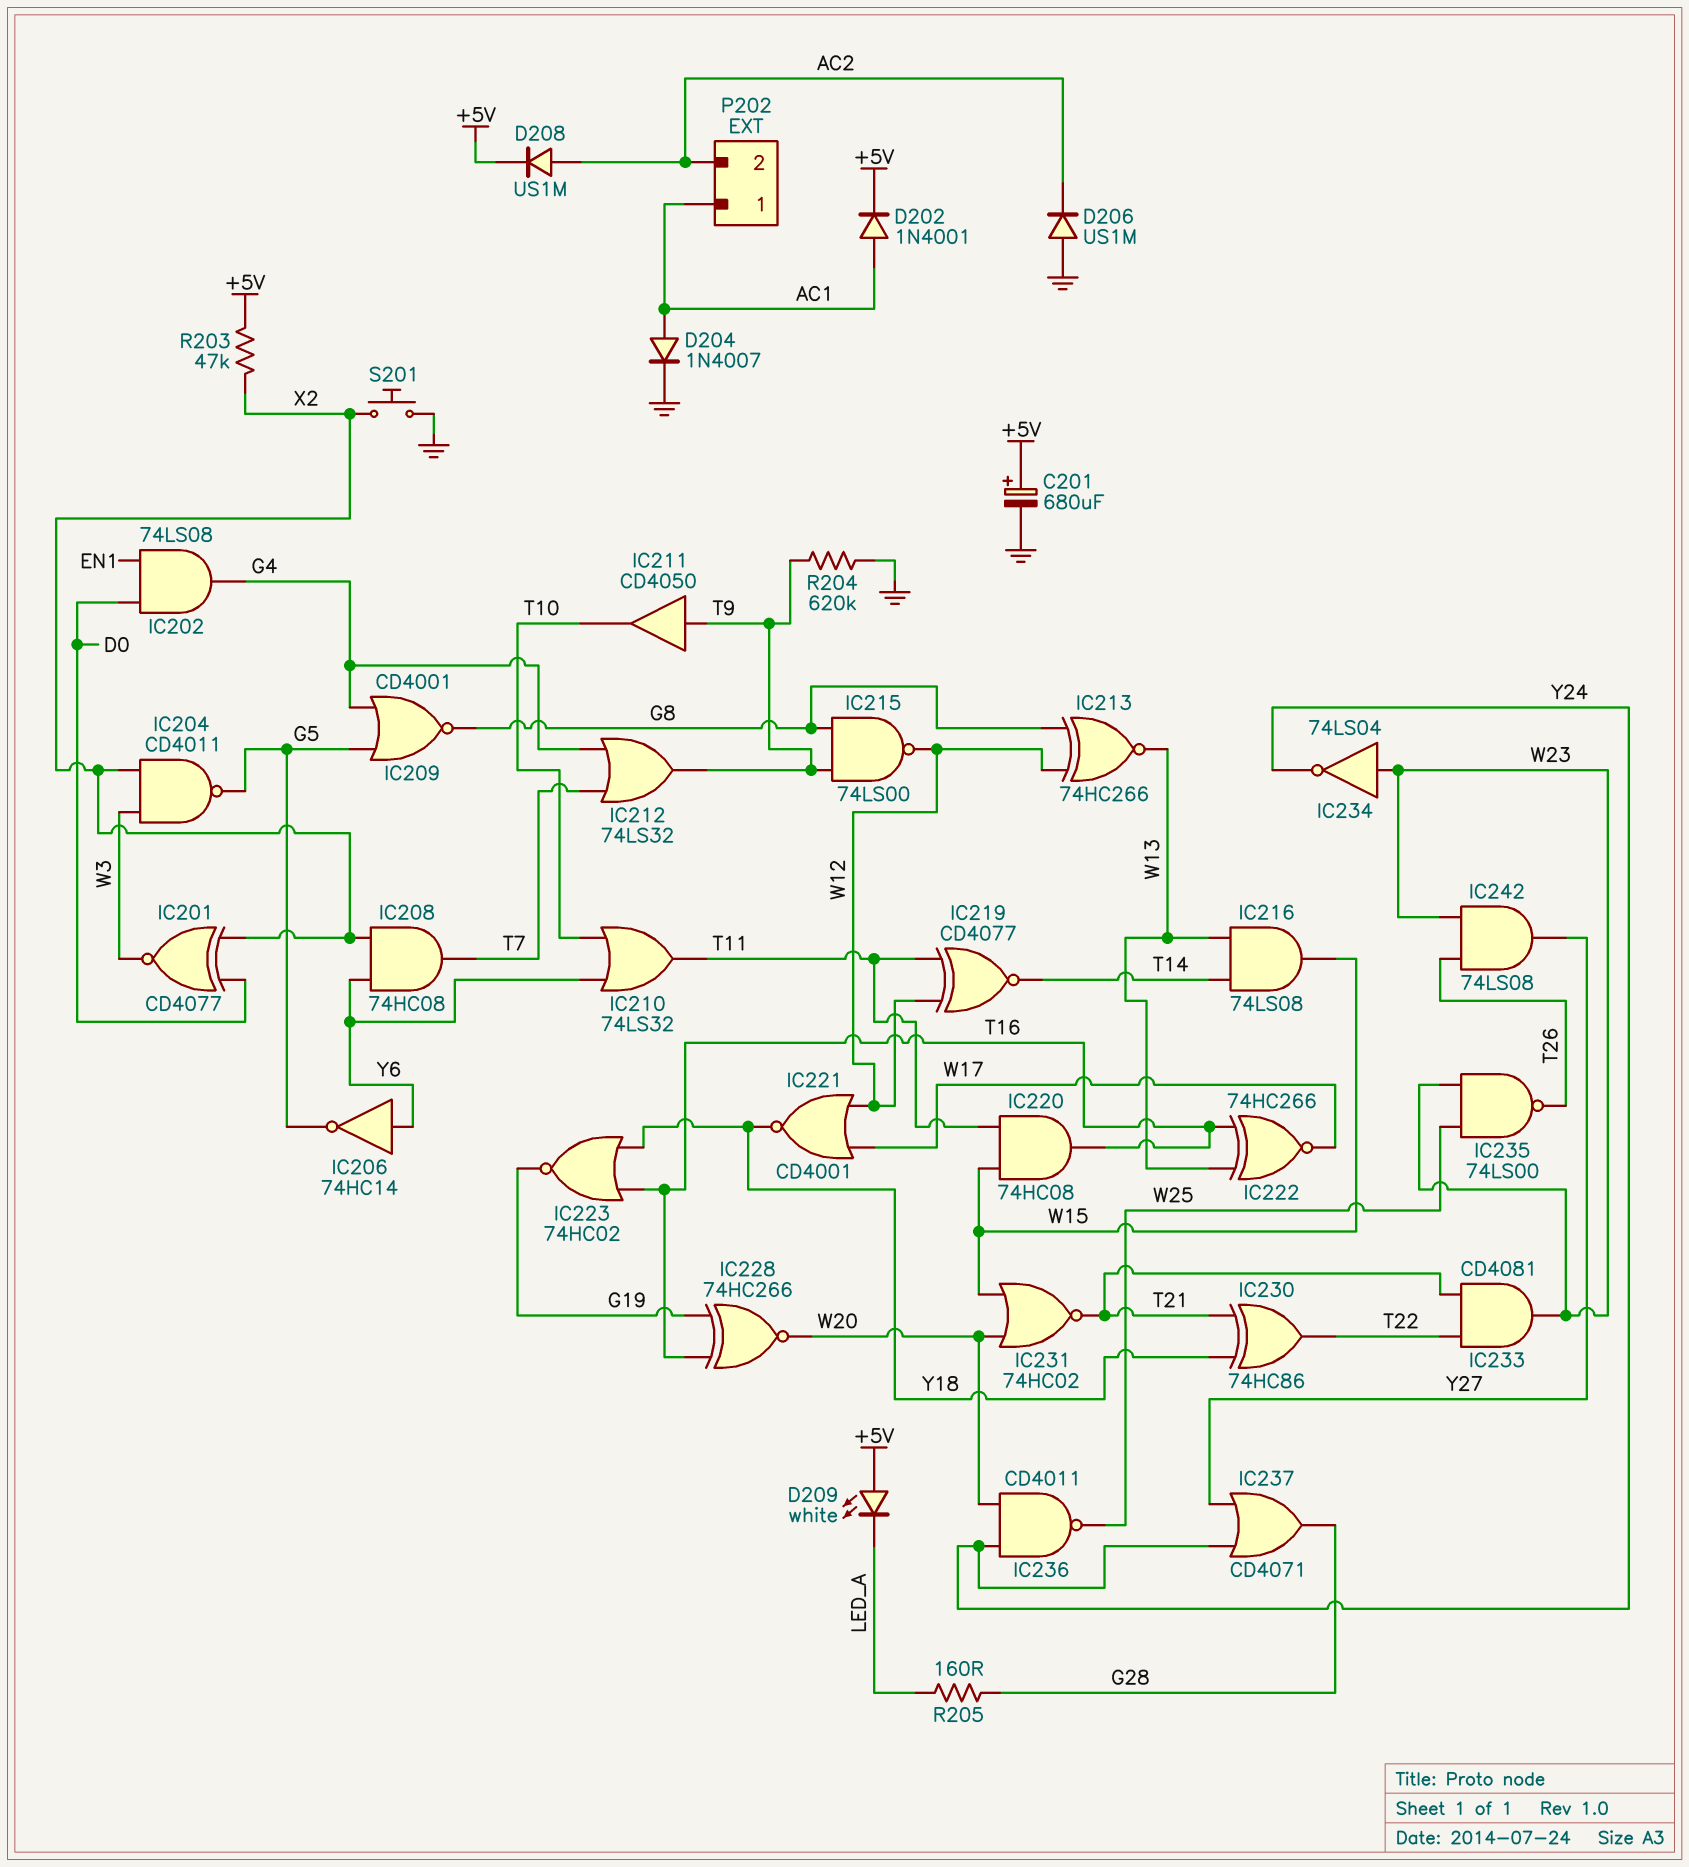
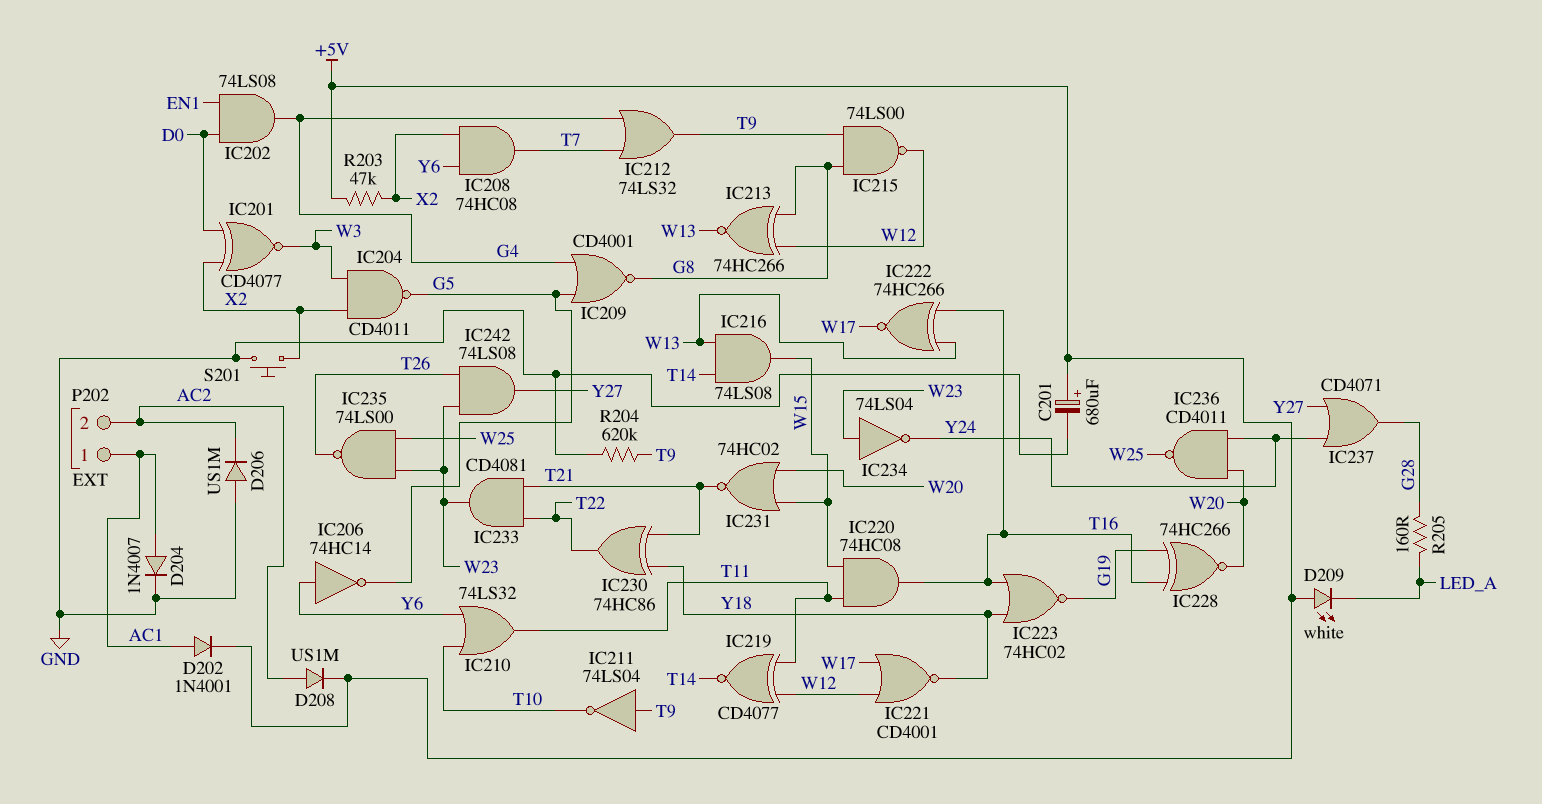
IC211: buffer CD4050 (in T9, out T10) -> NOT 74LS04 (in T9, out T10)

